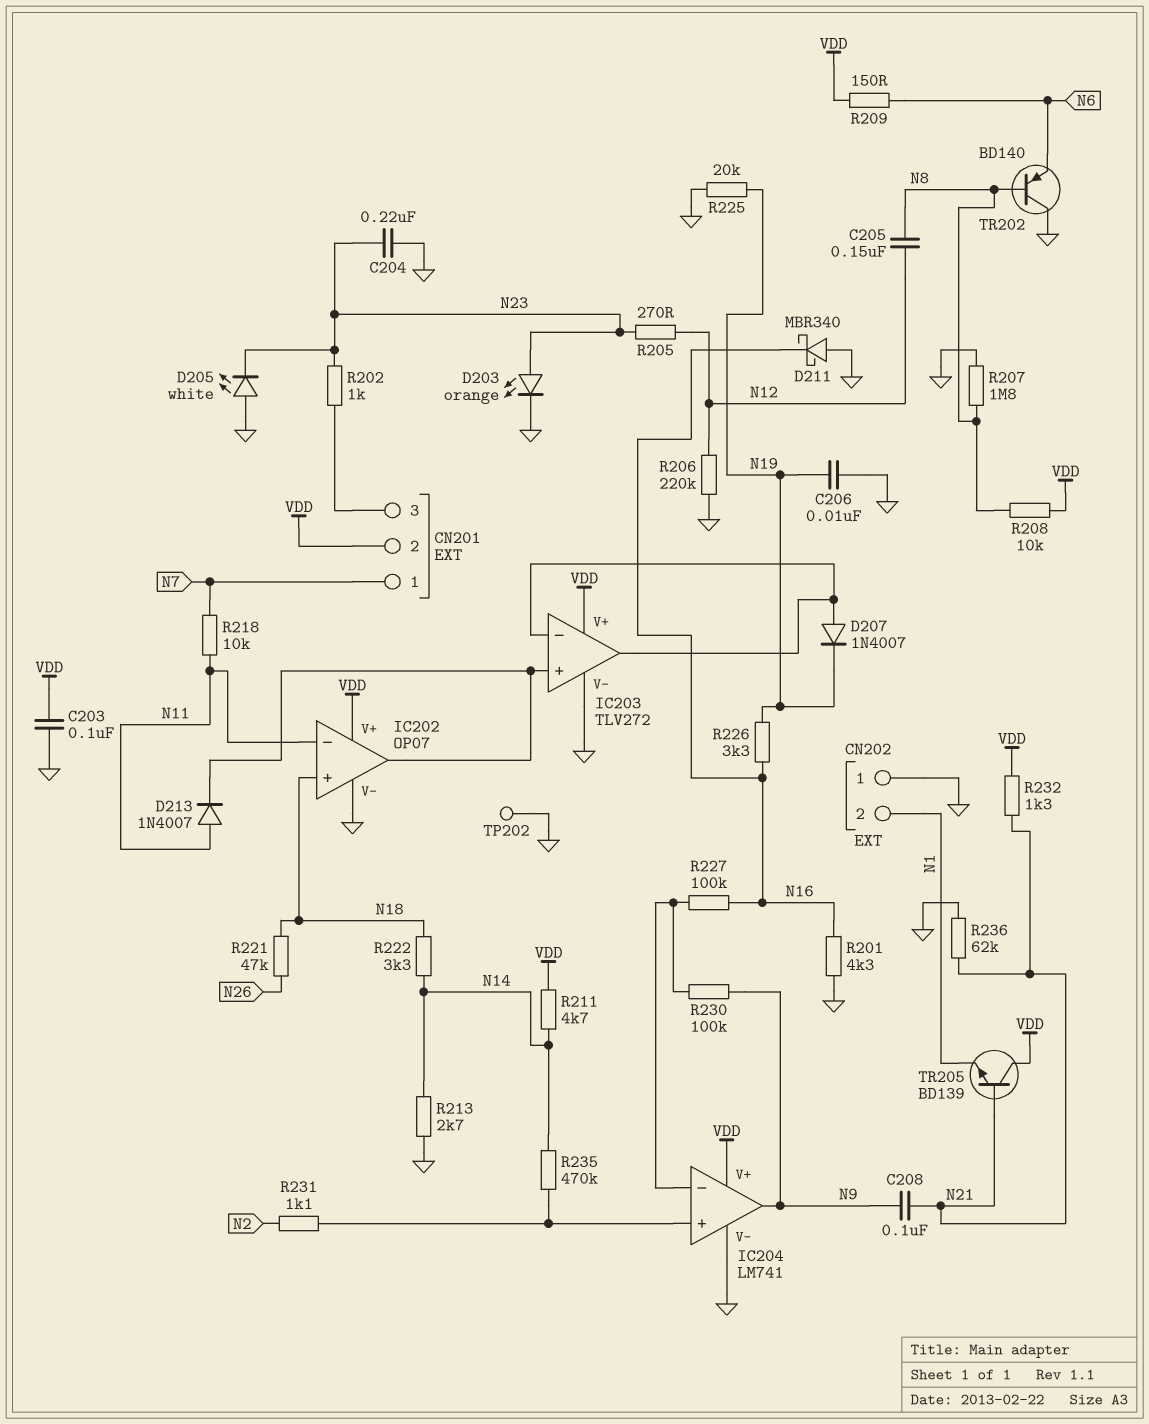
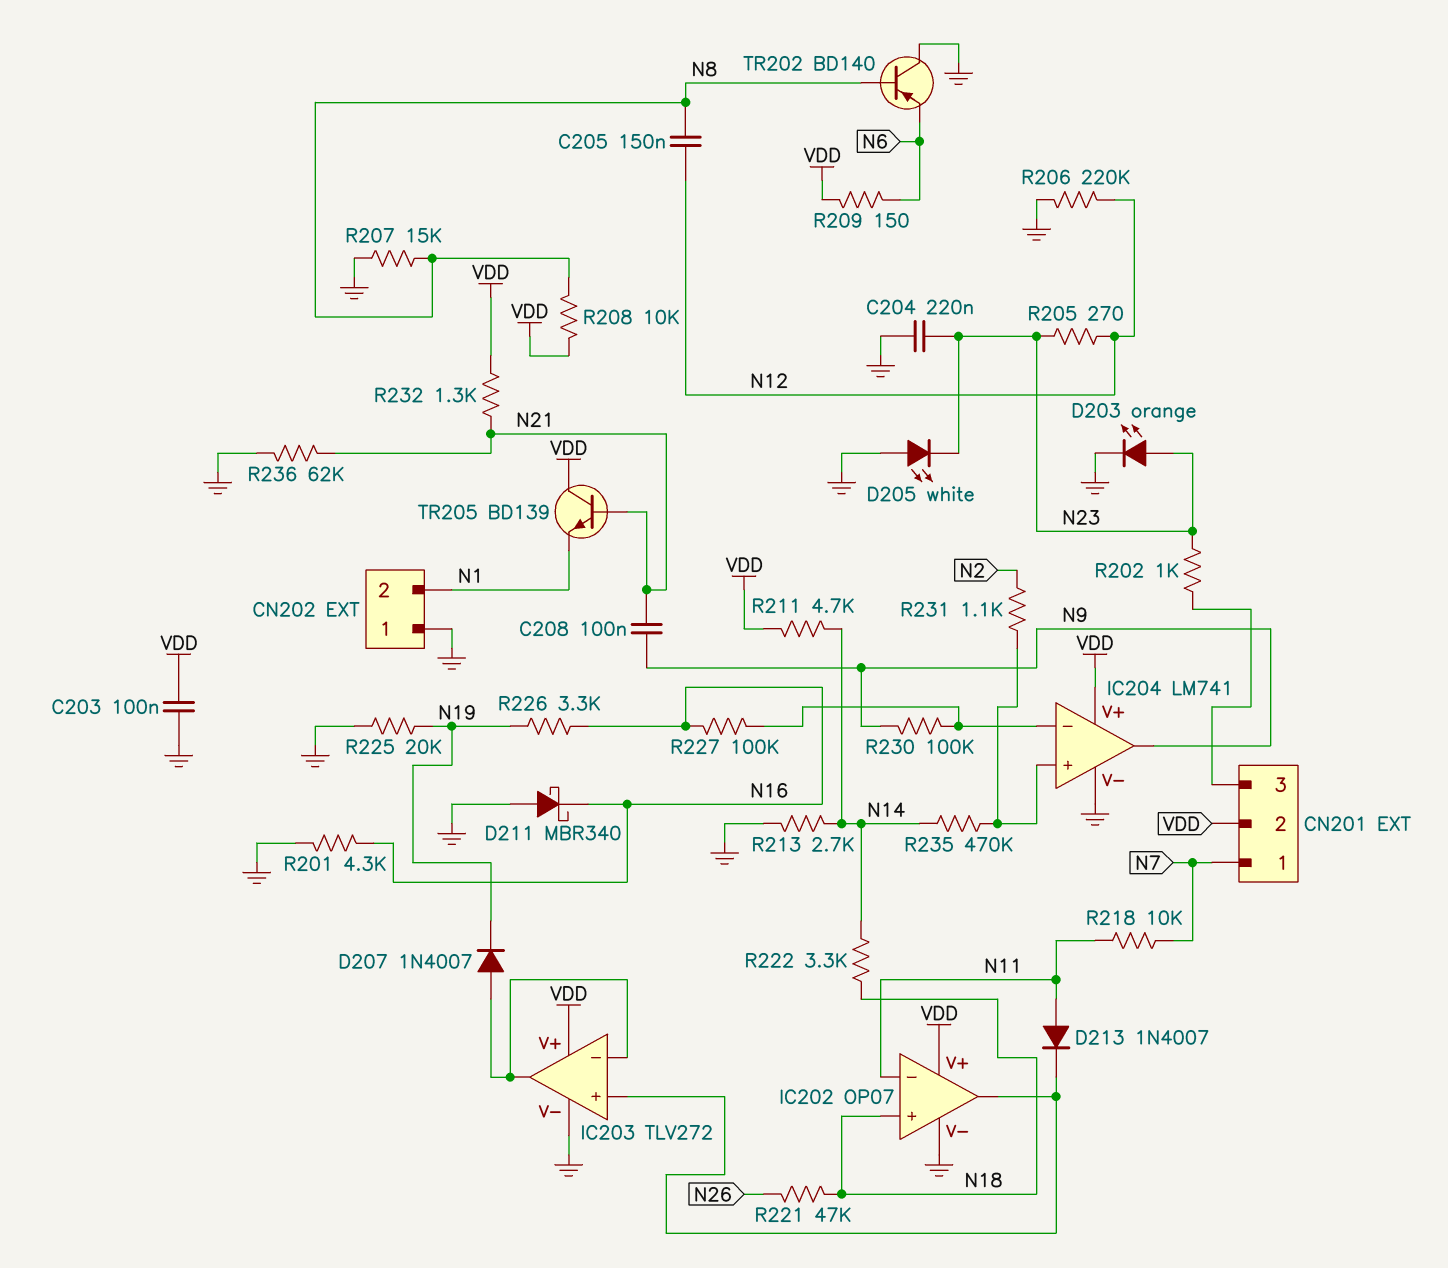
C206: 10nF (GND, N19) -> none
R207: 1.8M (GND, N8) -> 15k (GND, N8)
TP202: test point (GND) -> none

